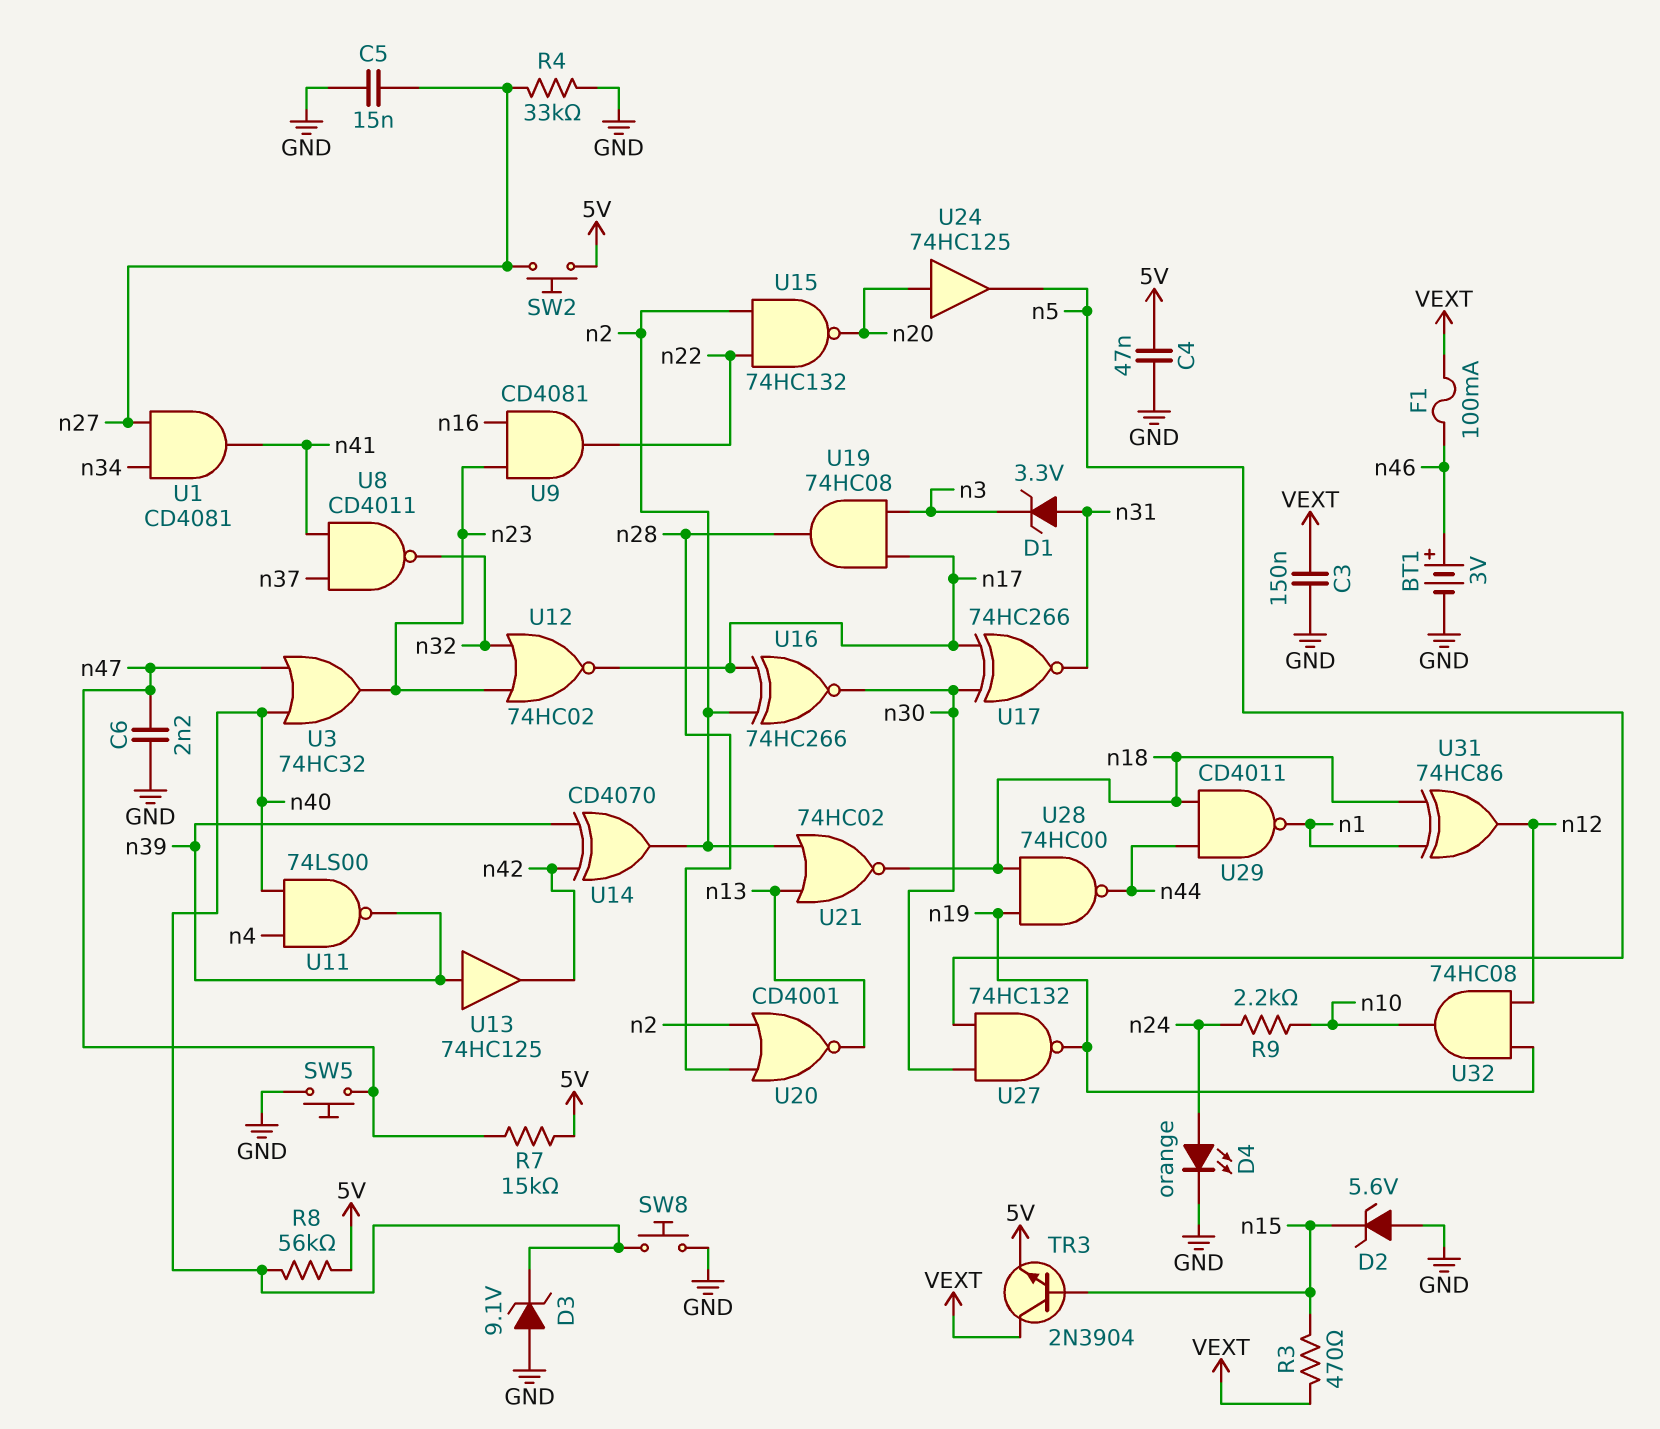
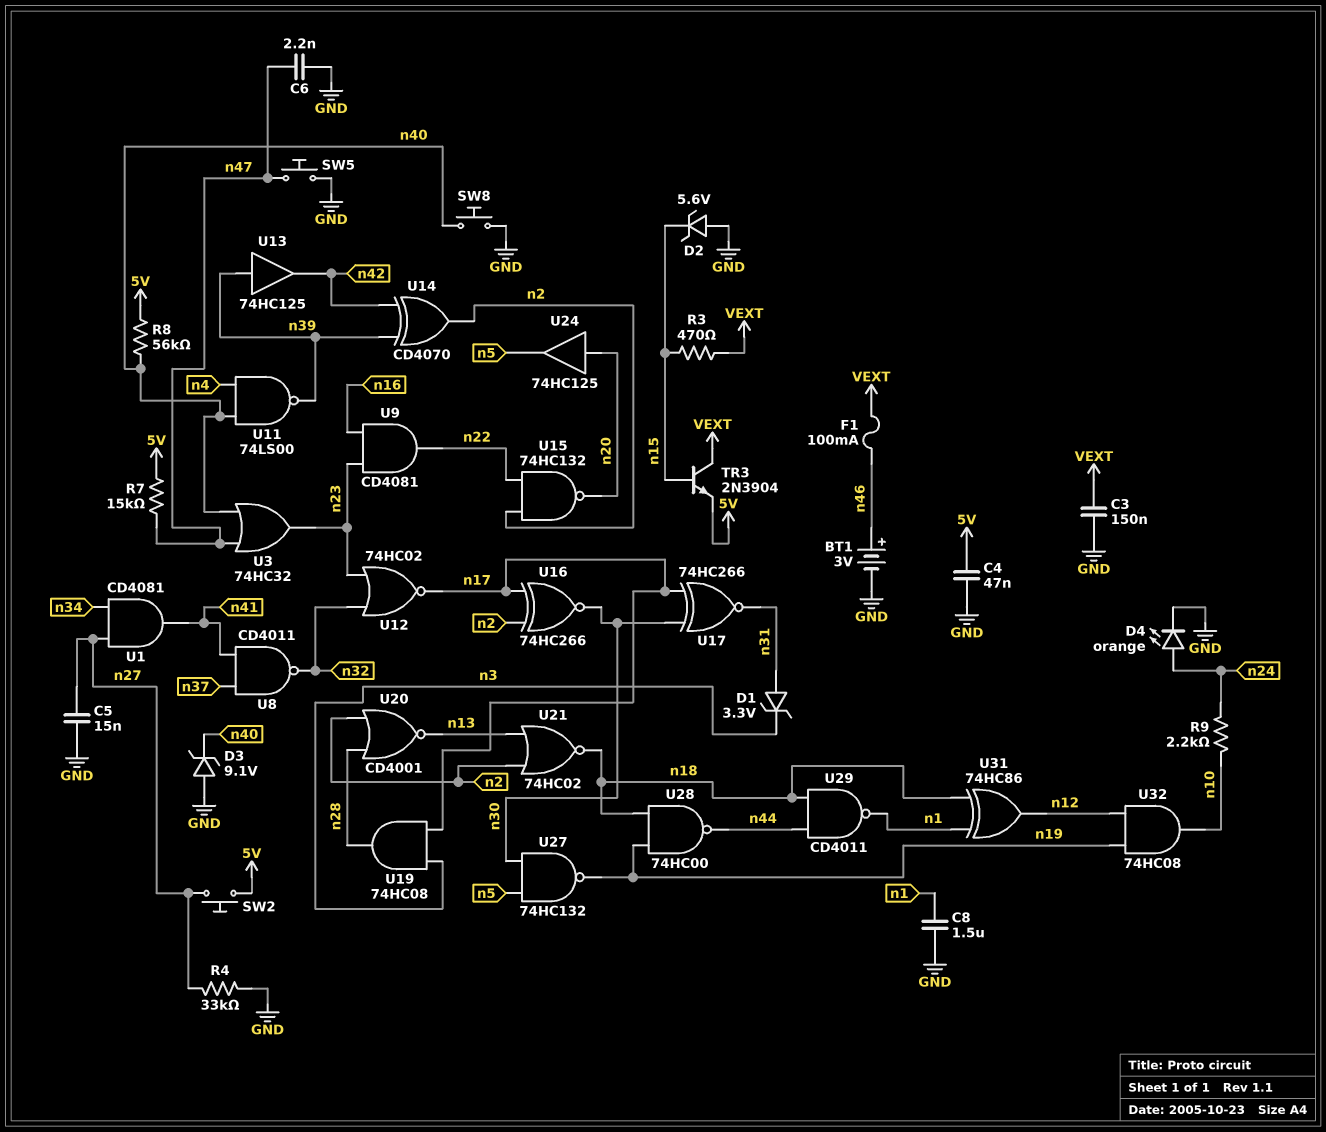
C8: none -> 1.5uF (GND, n1)

